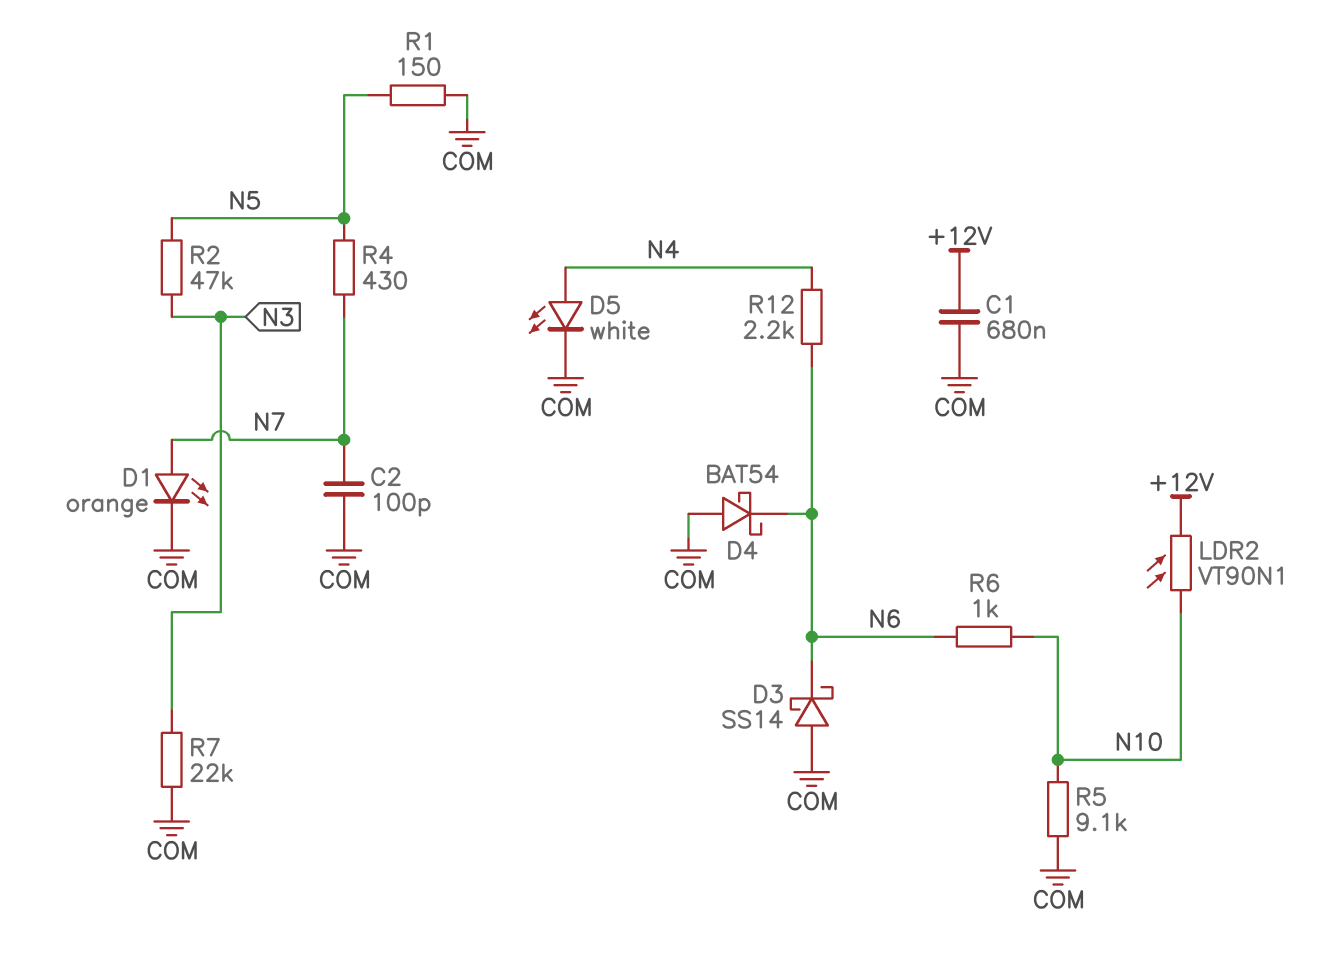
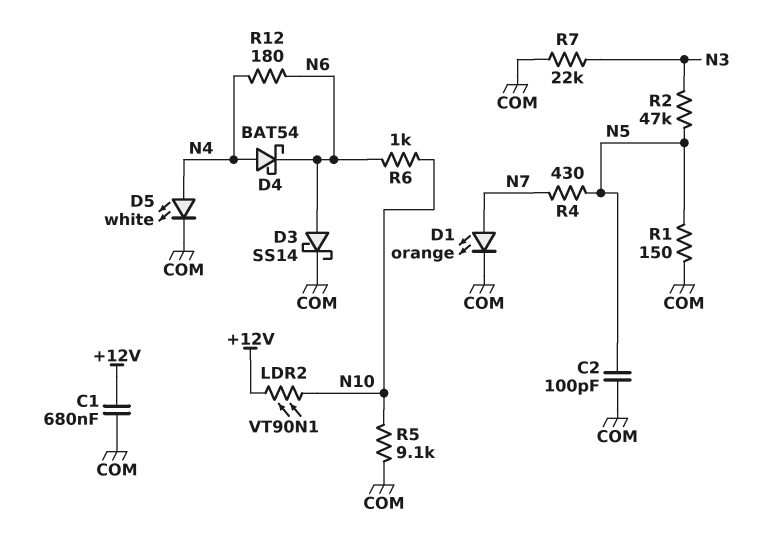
C2: 100pF (COM, N7) -> 100pF (COM, N5)
D3: schottky SS14 (A COM, K N6) -> schottky SS14 (A N6, K COM)
D4: schottky BAT54 (A COM, K N6) -> schottky BAT54 (A N4, K N6)
R12: 2.2k (N4, N6) -> 180 (N4, N6)

